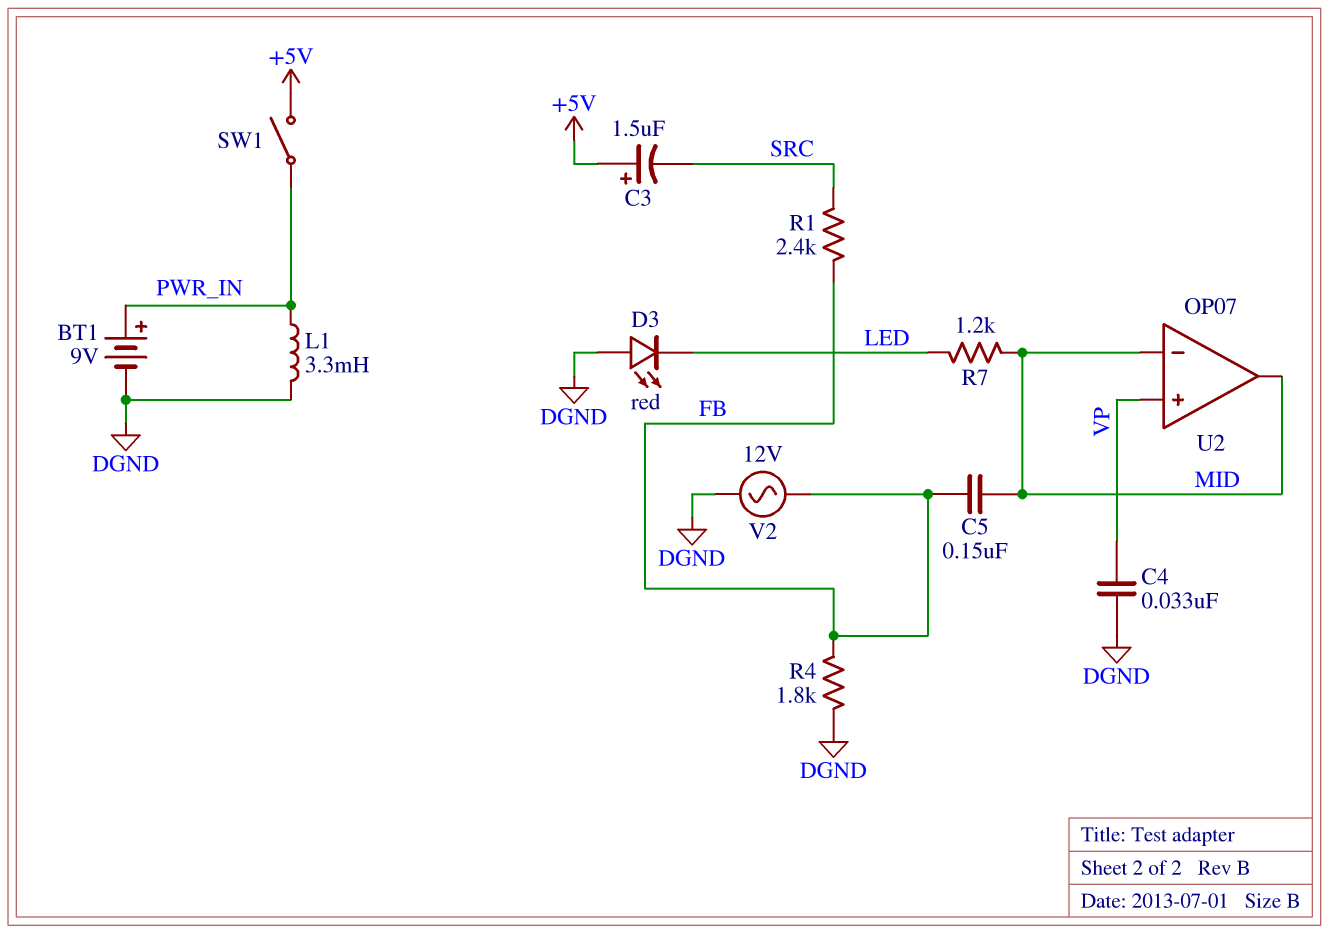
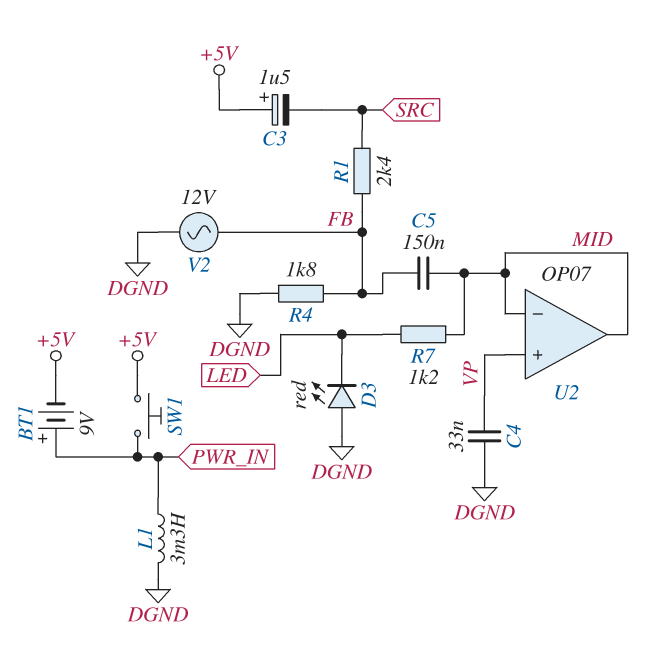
BT1: 9V (plus PWR_IN, minus DGND) -> 9V (plus PWR_IN, minus +5V)
SW1: switch (+5V, PWR_IN) -> button (+5V, PWR_IN)

